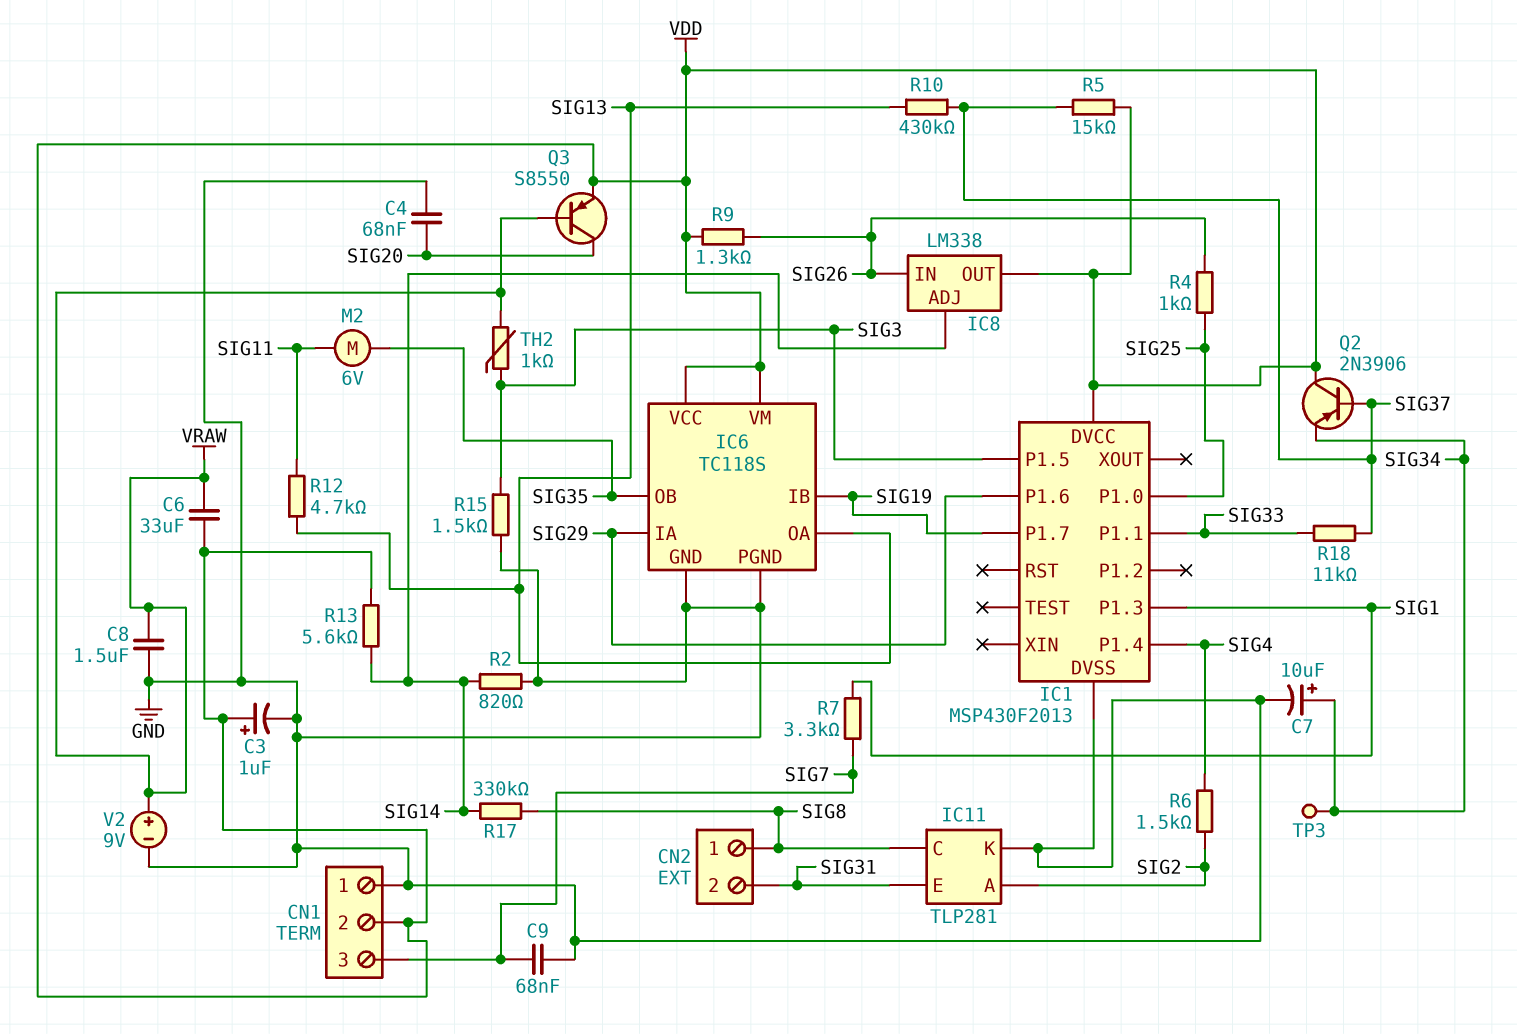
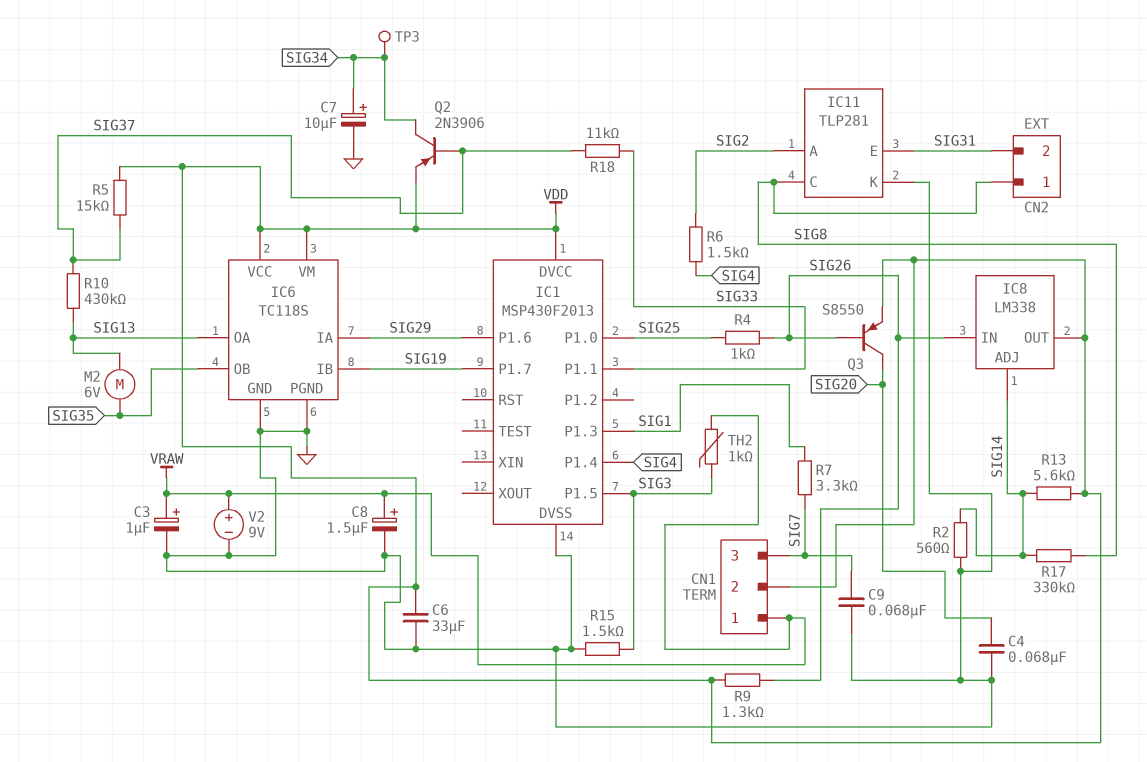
C3: 1uF (plus VDD, minus GND) -> 1uF (plus VRAW, minus GND)
C6: 33uF (VDD, VRAW) -> 33uF (GND, VDD)
C8: 1.5uF (GND, VRAW) -> 1.5uF (plus VRAW, minus GND)
CN1 pin 1: GND -> VRAW
M2: motor 6V (SIG11, SIG35) -> motor 6V (SIG13, SIG35)
Q2: PNP 2N3906 (B SIG37, C VDD, E SIG34) -> PNP 2N3906 (B SIG37, C SIG34, E VDD)
Q3: PNP S8550 (B VRAW, C SIG20, E VDD) -> PNP S8550 (B SIG26, C SIG20, E VDD)
R2: 820 (GND, SIG14) -> 560 (GND, SIG14)
R12: 4.7k (SIG11, SIG13) -> none

